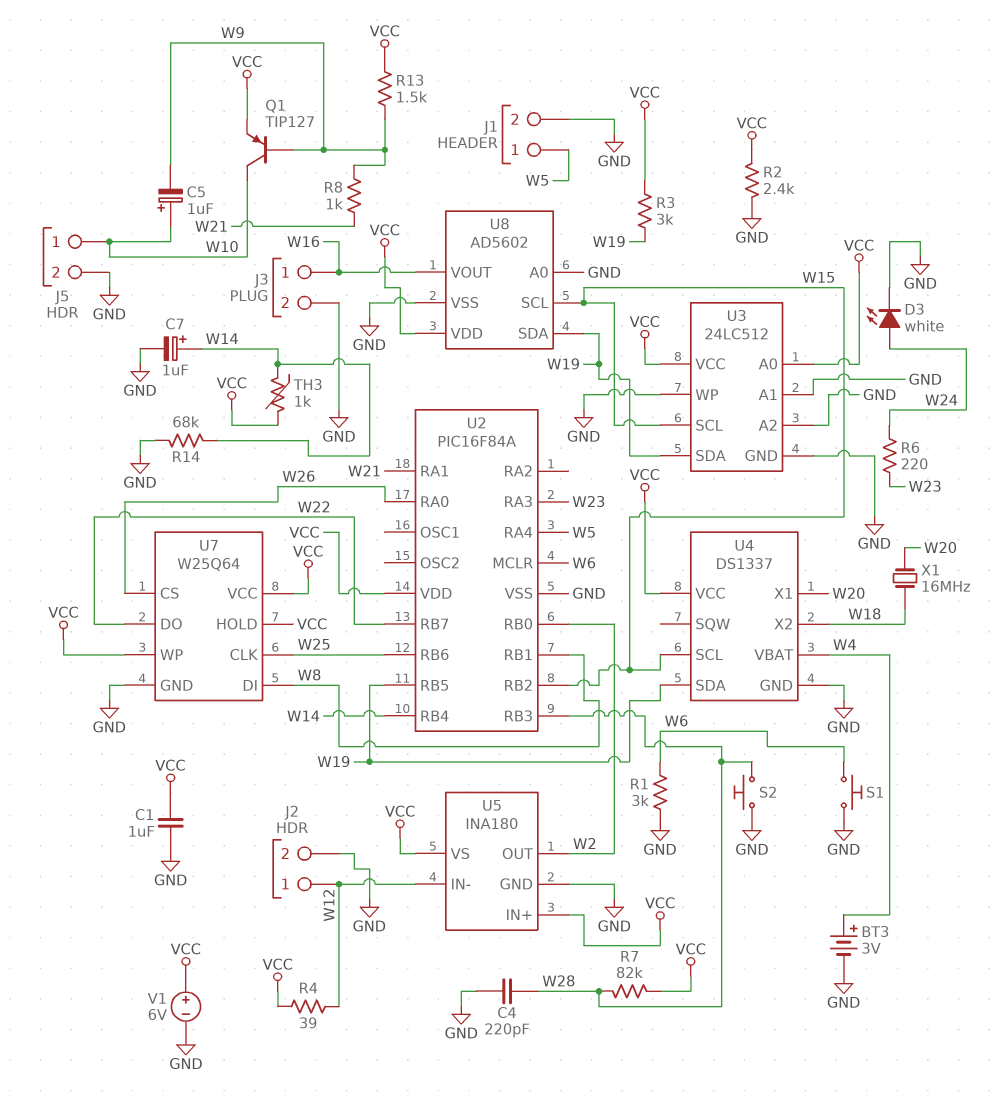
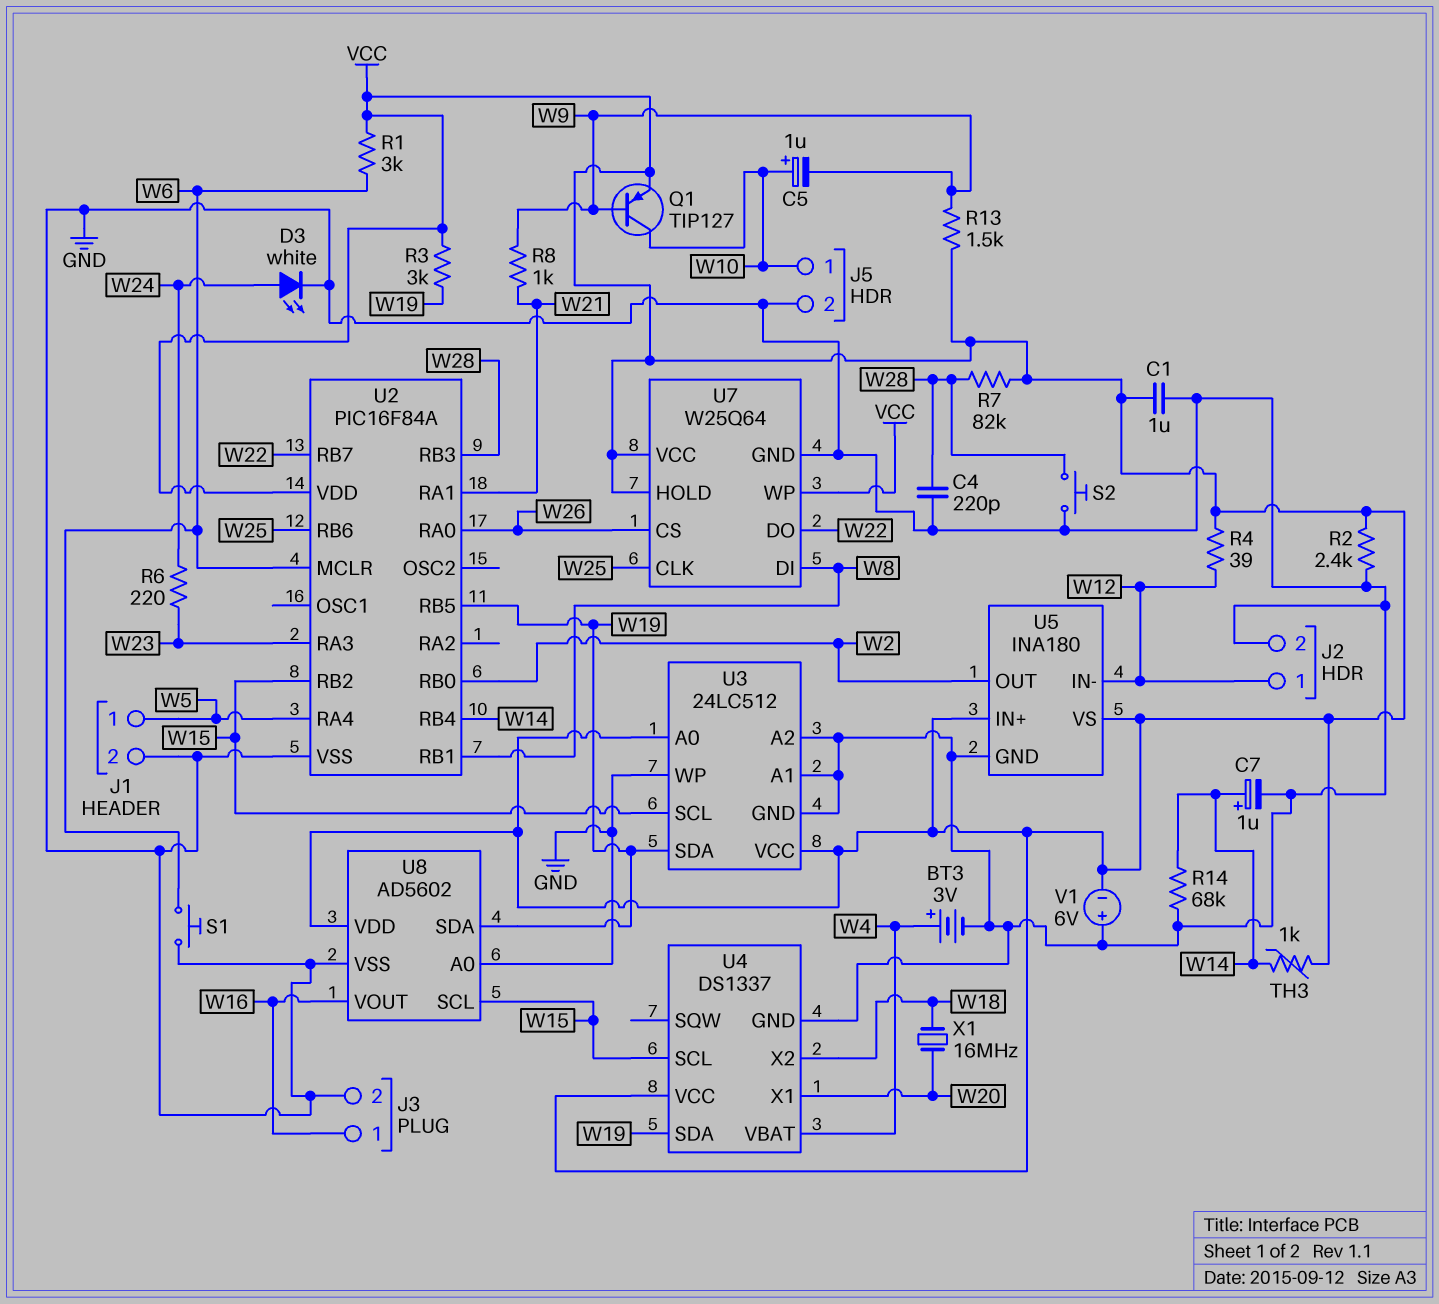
R1: 3k (GND, W6) -> 3k (VCC, W6)
V1: 6V (plus VCC, minus GND) -> 6V (plus GND, minus VCC)

